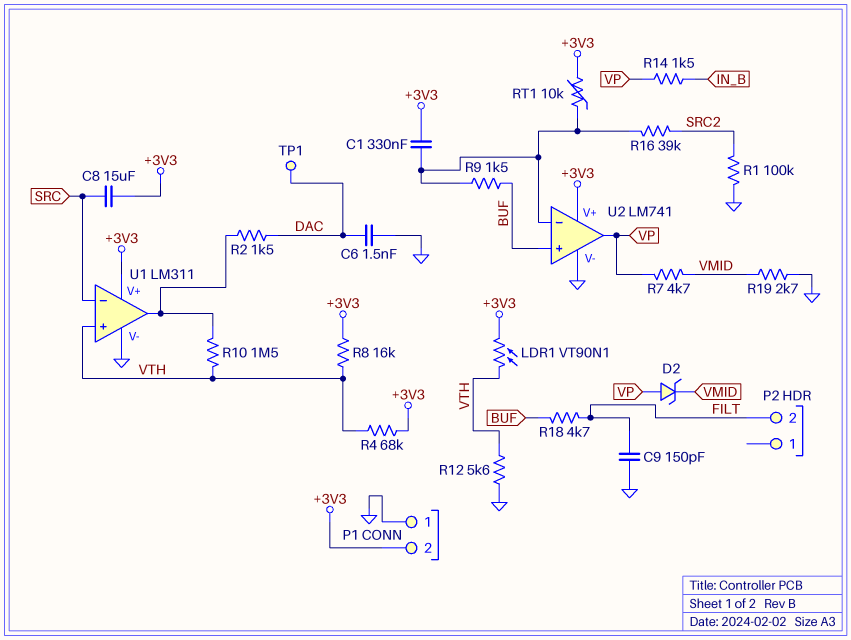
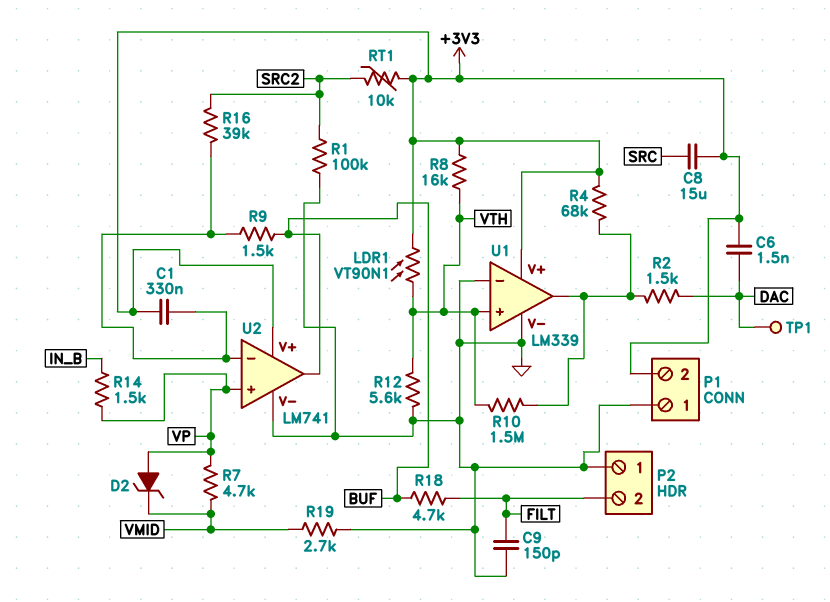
C6: 1.5nF (DAC, GND) -> 1.5nF (+3V3, DAC)
P2 pin 1: none -> GND
R4: 68k (+3V3, VTH) -> 68k (+3V3, U1/out)
RT1: 10k (+3V3, U2/in-) -> 10k (+3V3, SRC2)
U1: LM311 -> LM339
U1 pin in-: SRC -> GND
U2 pin in+: BUF -> VP
U2 pin out: VP -> BUF

